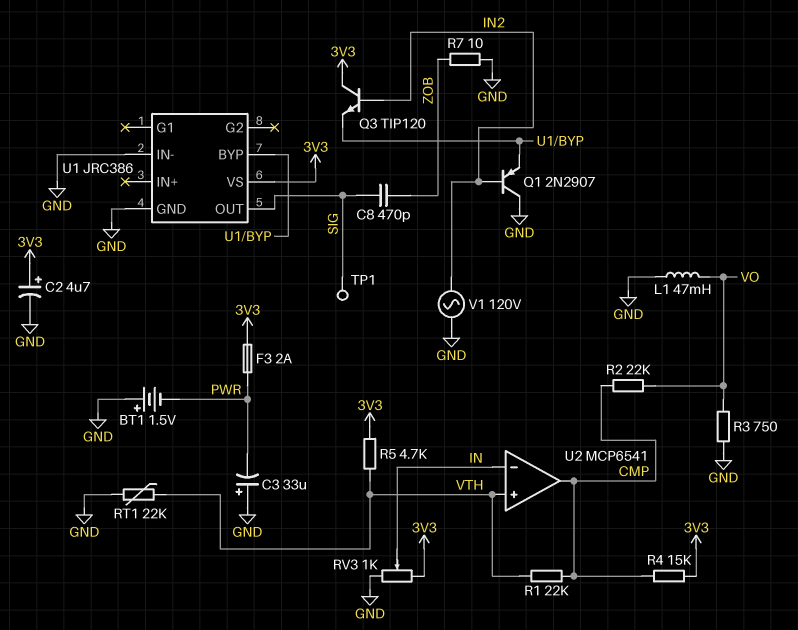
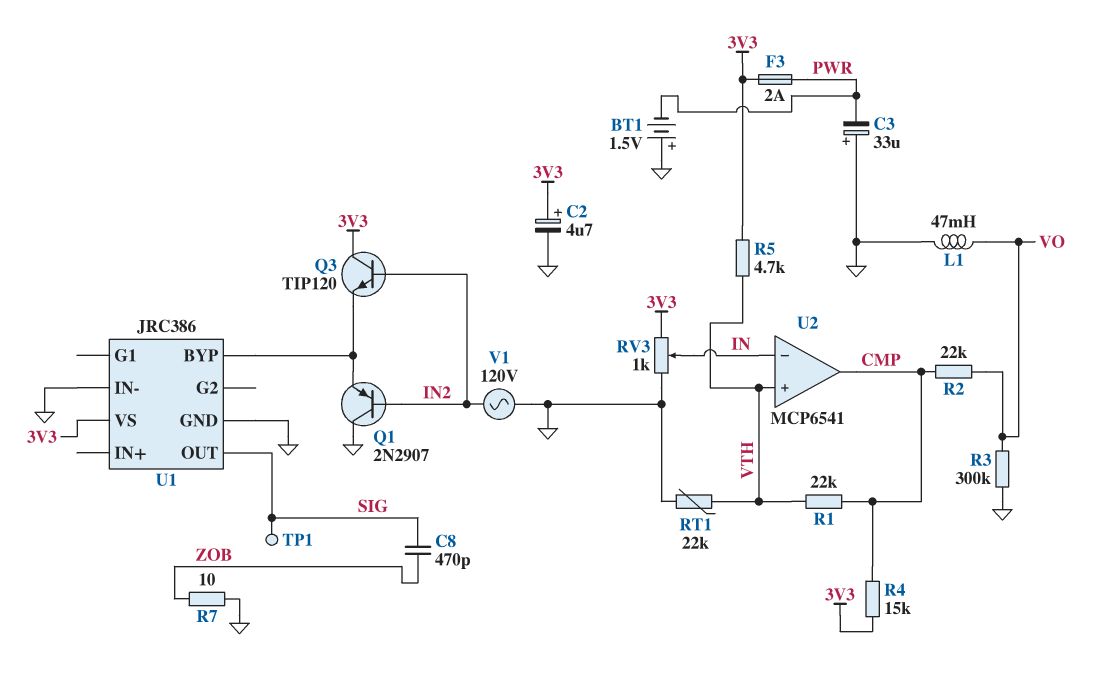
R3: 750 (GND, VO) -> 300k (GND, VO)

